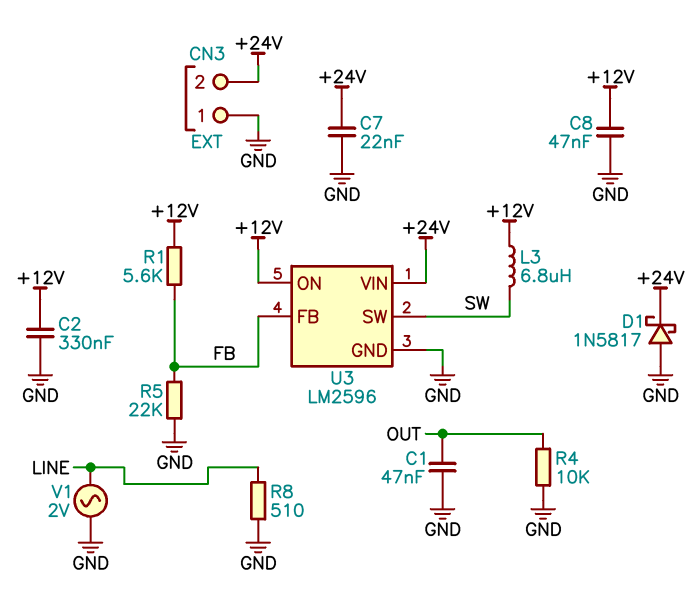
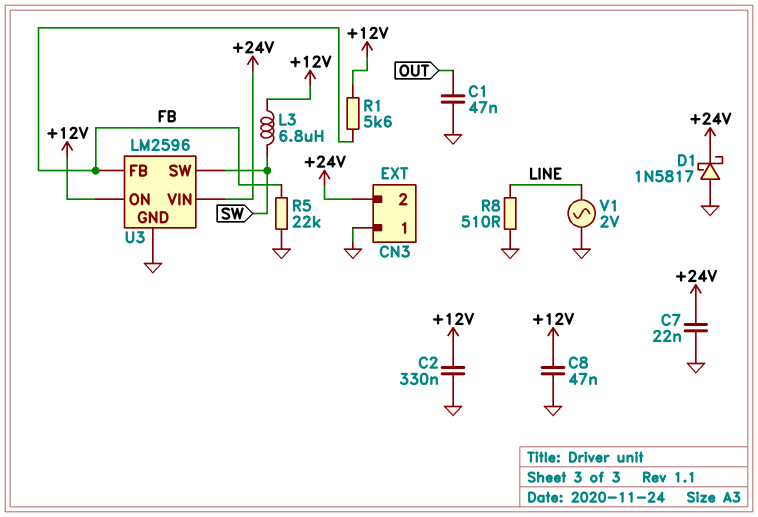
R4: 10k (GND, OUT) -> none

